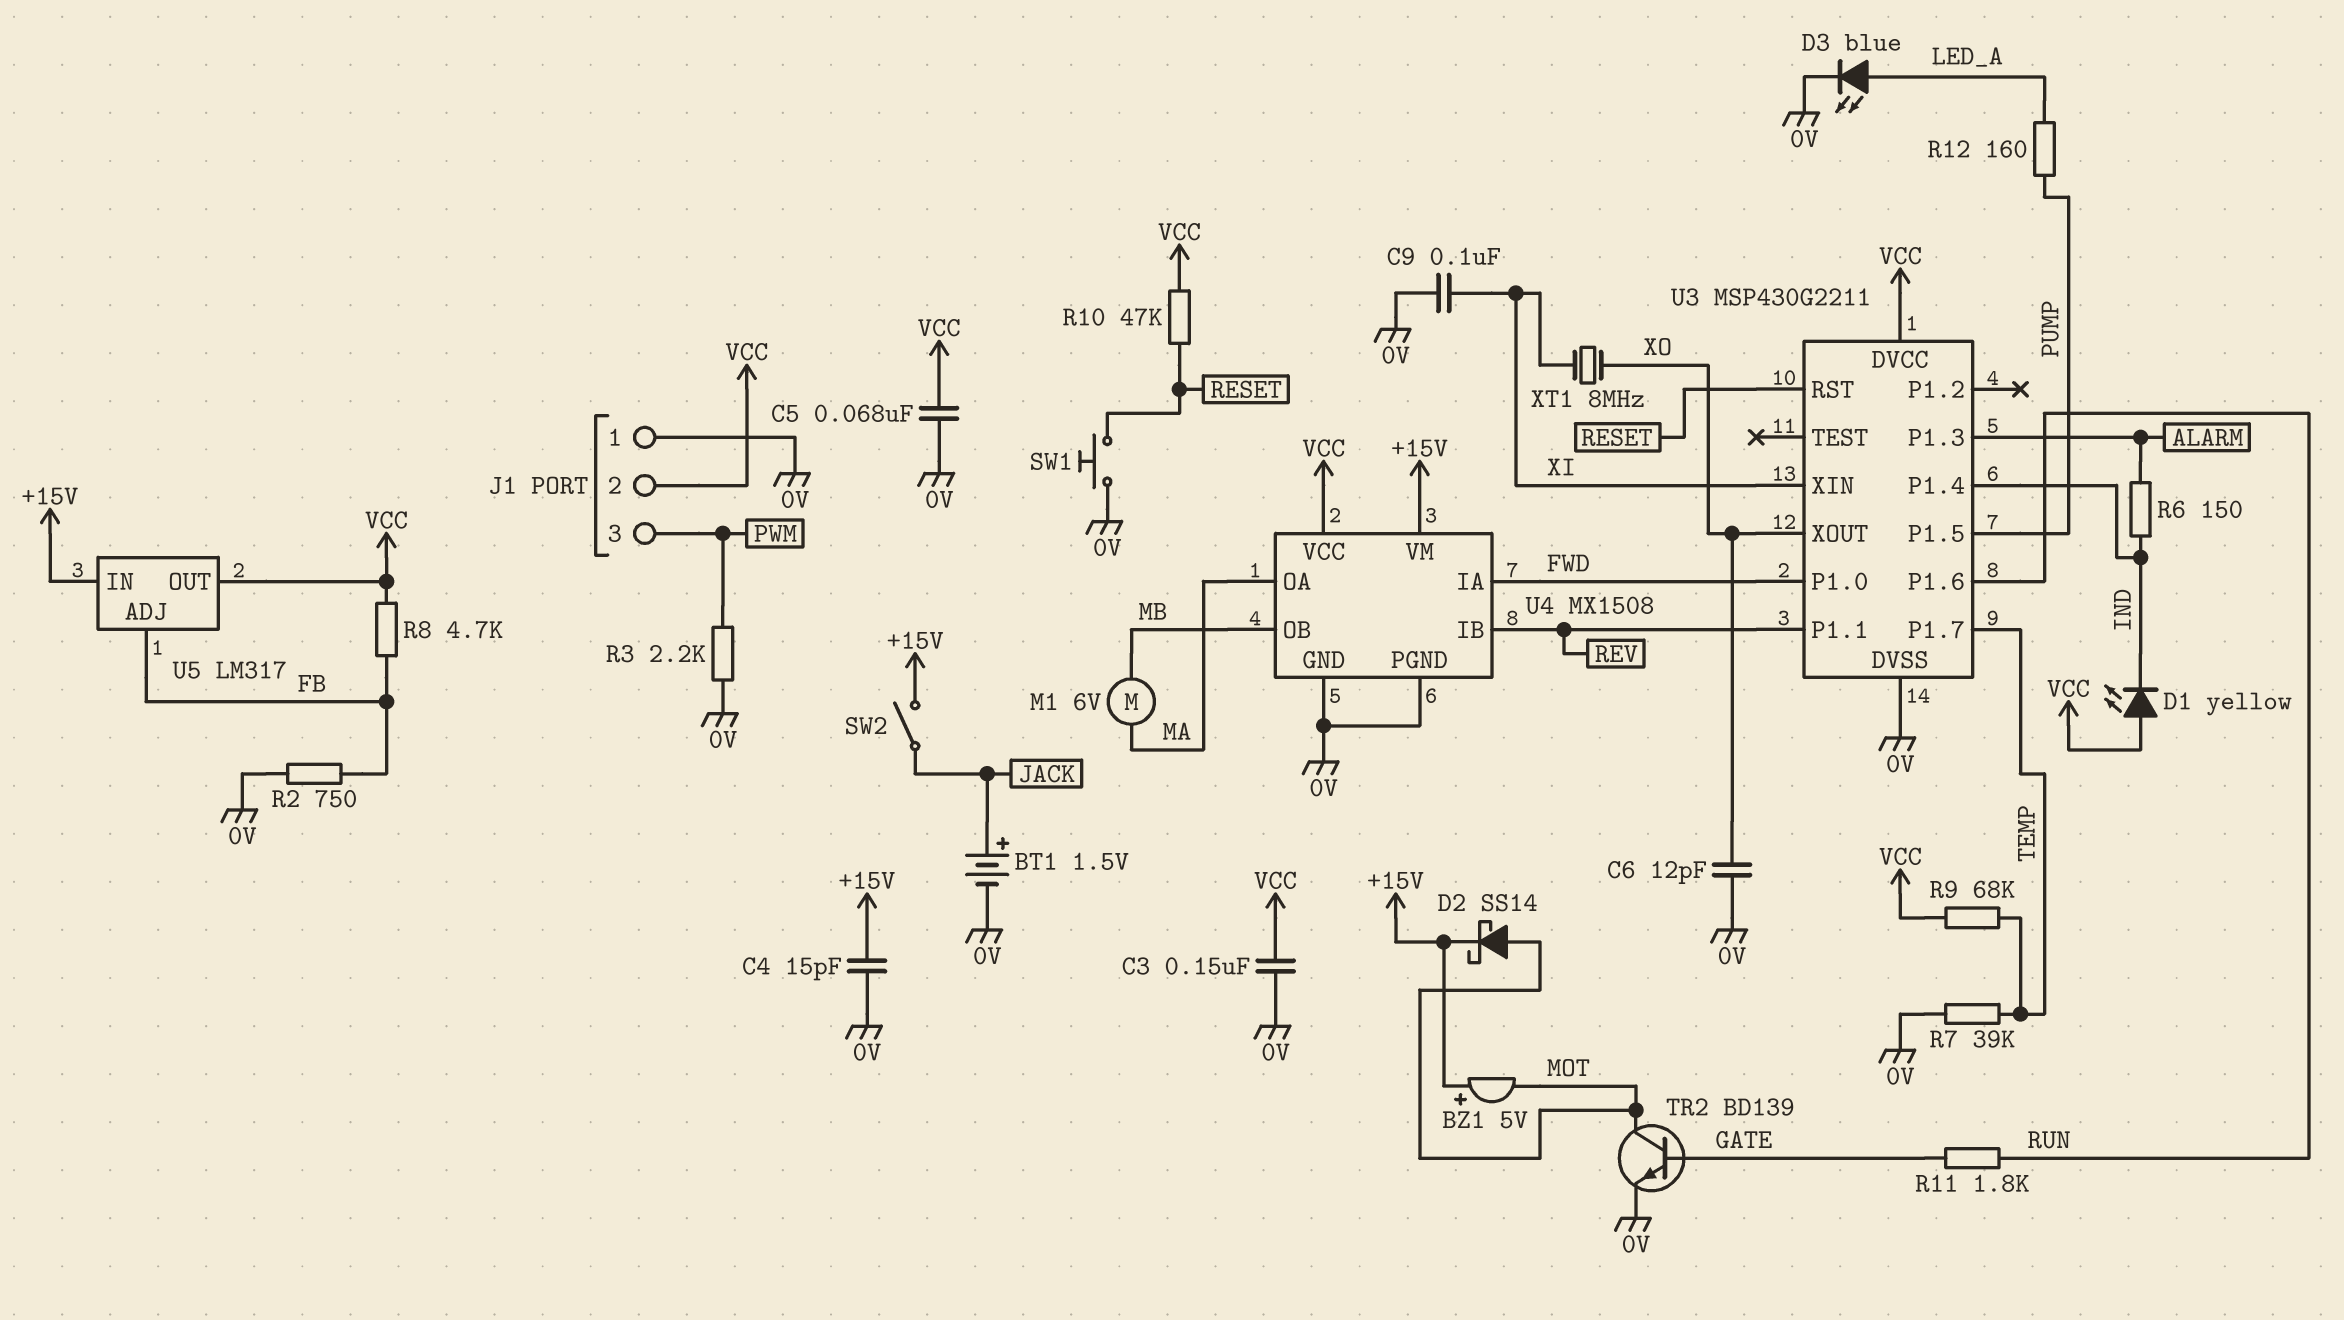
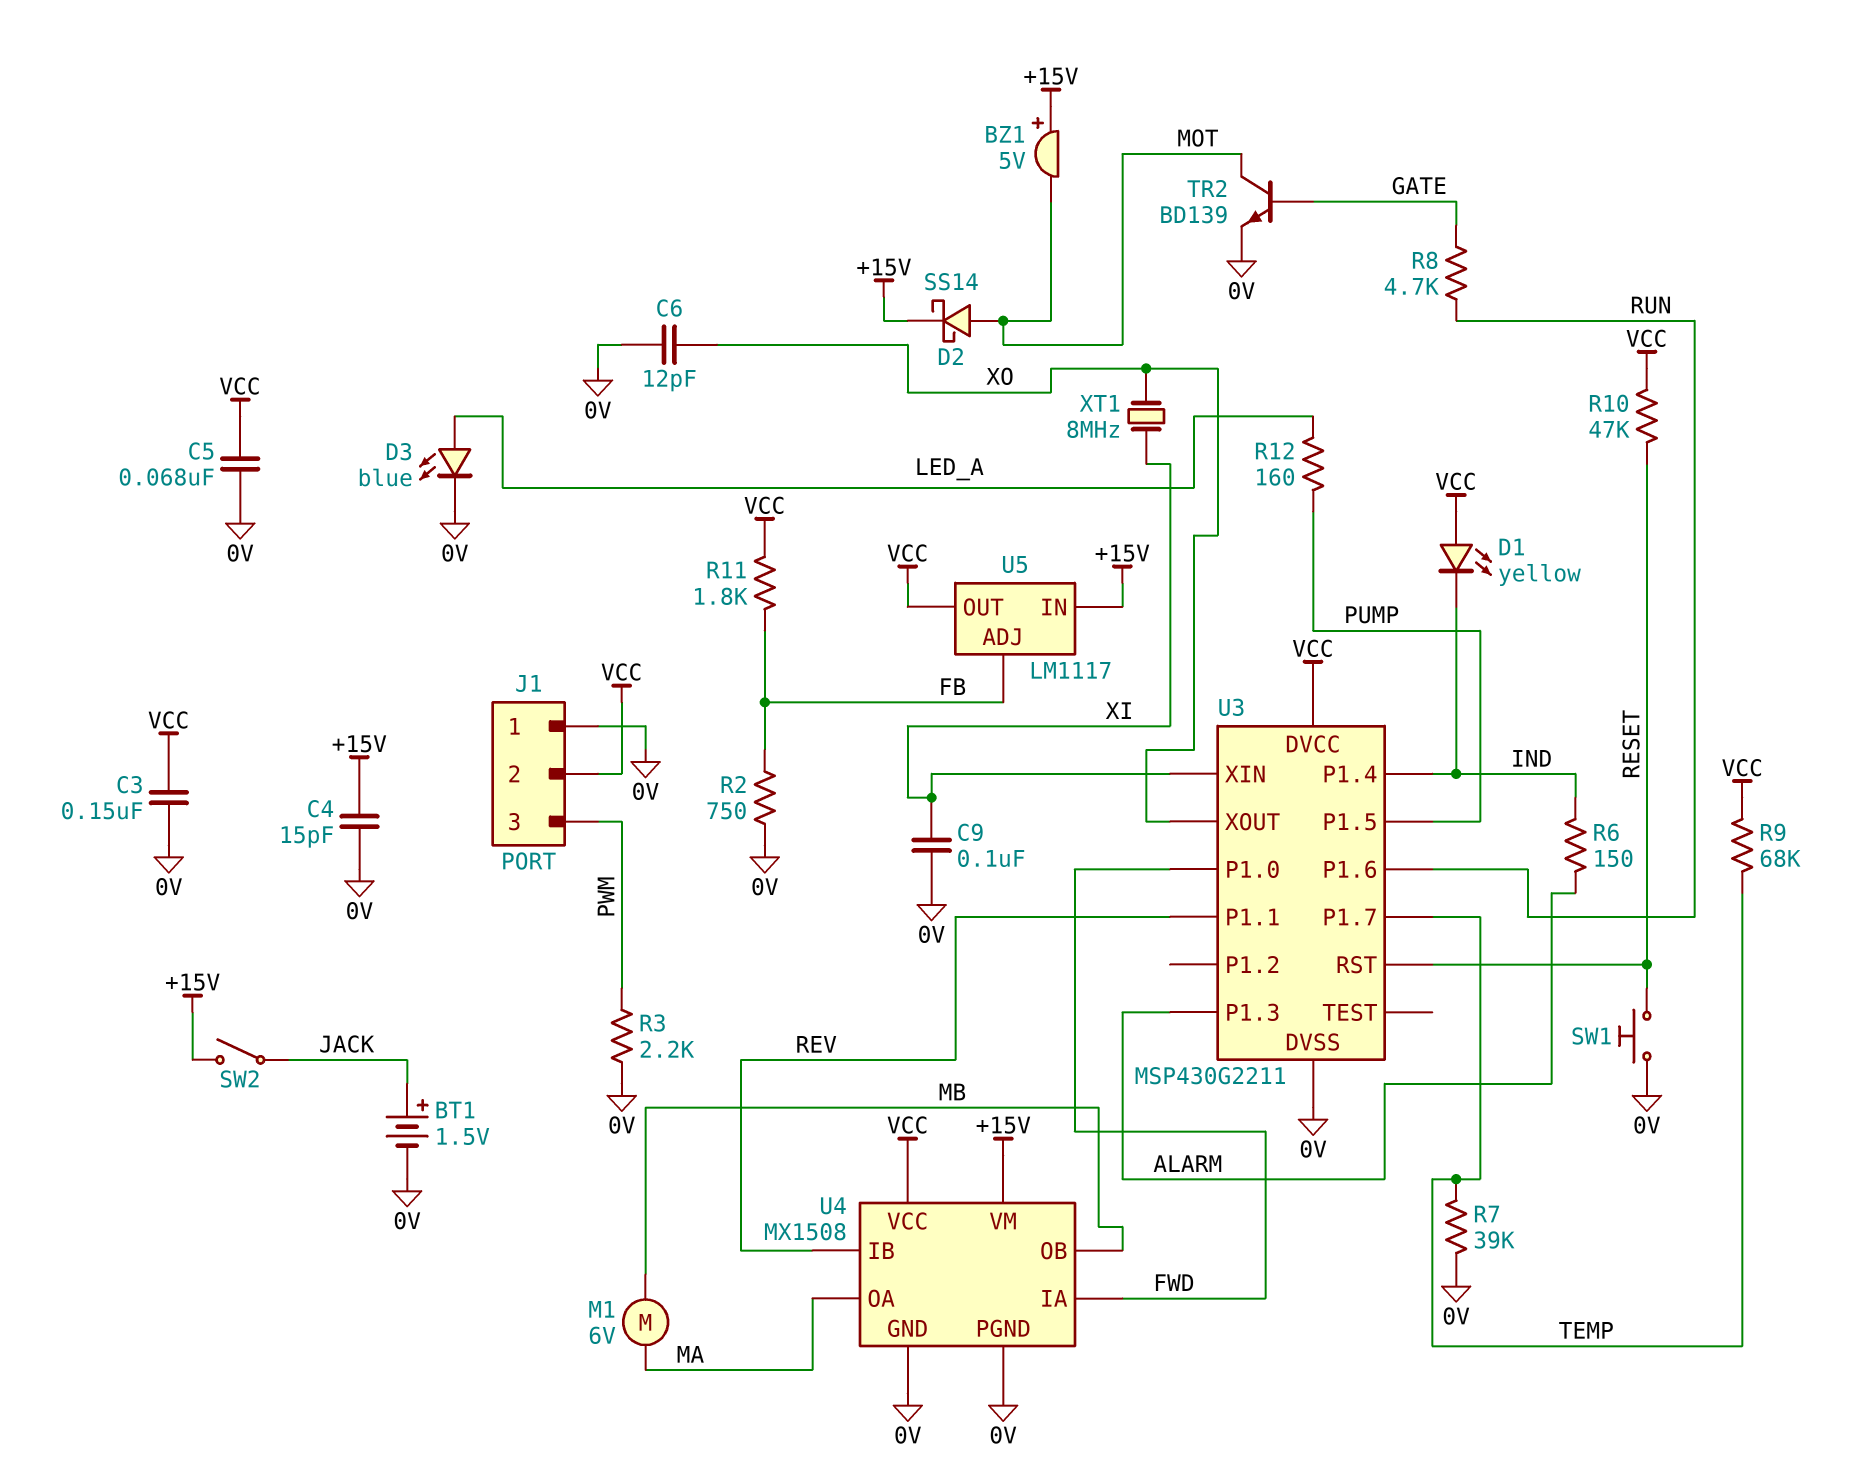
R8: 4.7k (FB, VCC) -> 4.7k (GATE, RUN)
R11: 1.8k (GATE, RUN) -> 1.8k (FB, VCC)
U5: LM317 -> LM1117

